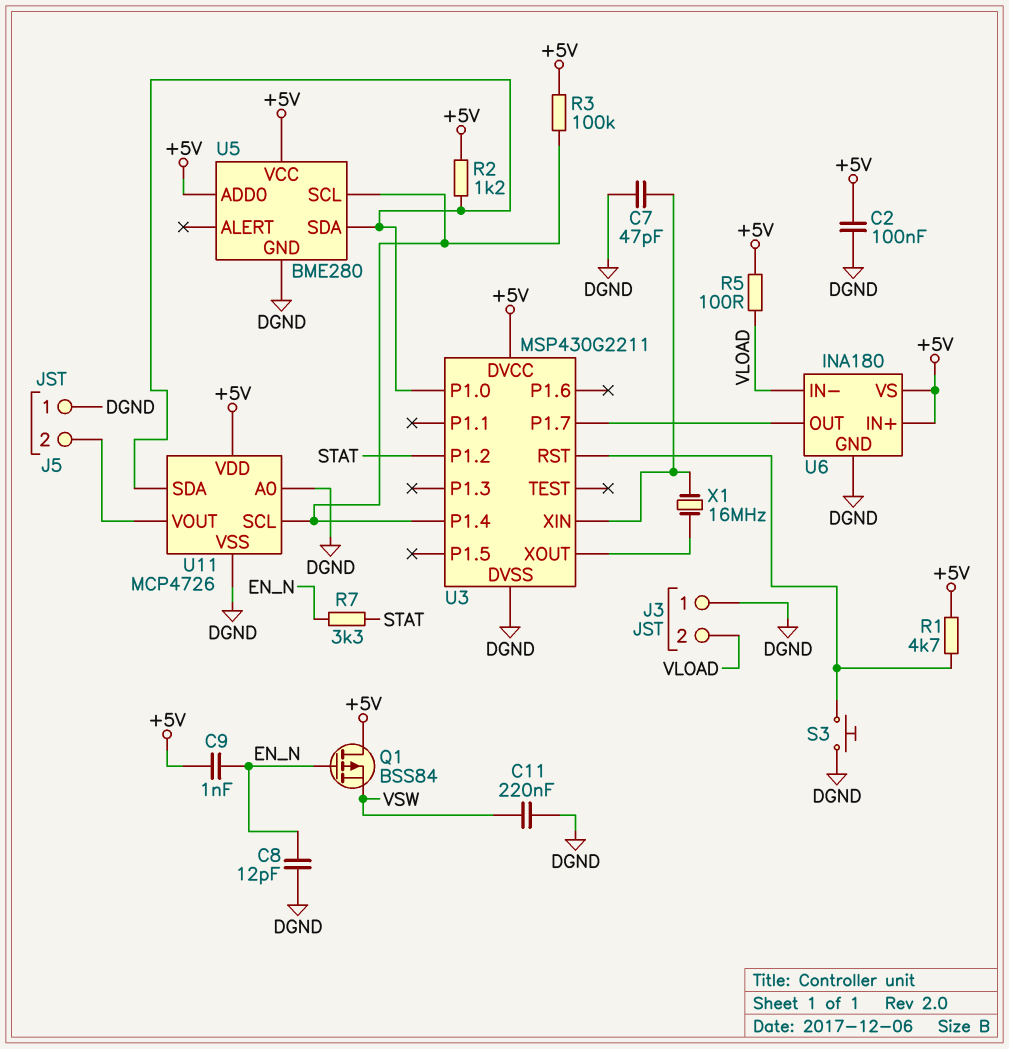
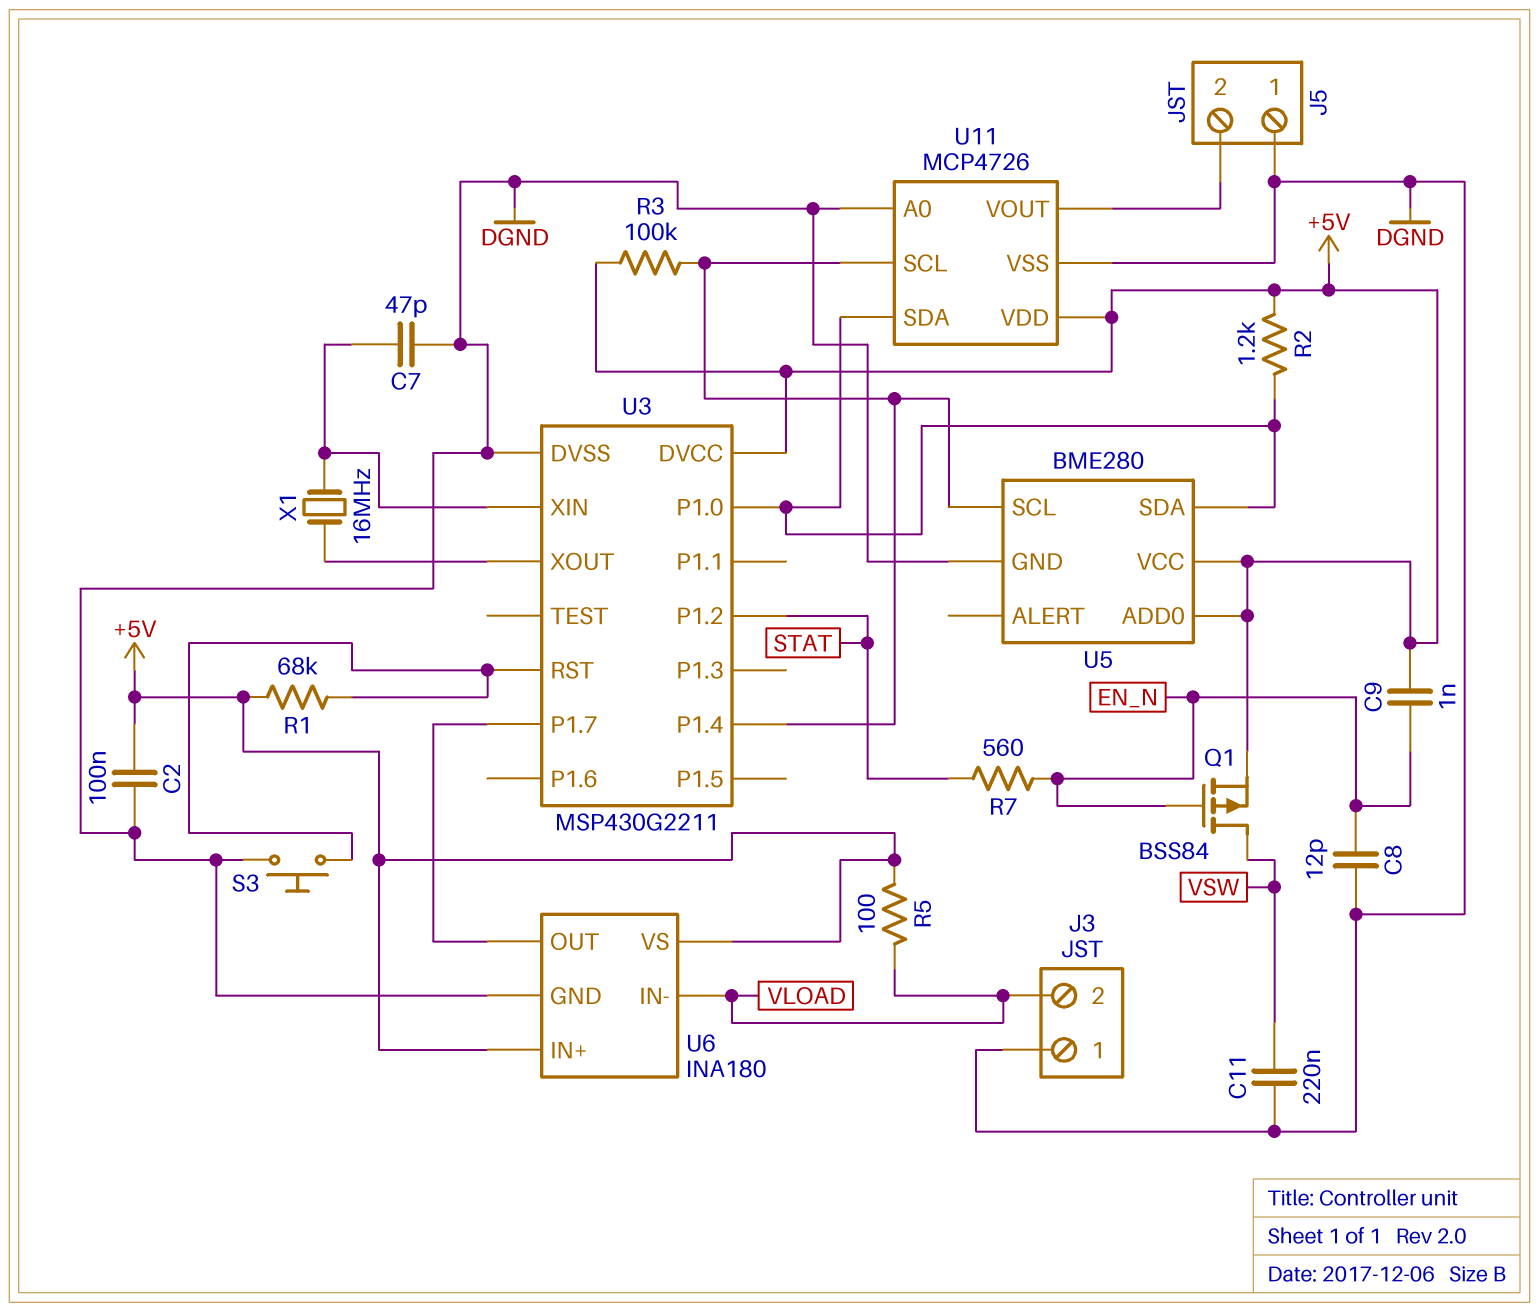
Q1: PMOS BSS84 (G EN_N, D +5V, S VSW) -> PMOS BSS84 (G EN_N, D VSW, S +5V)
R1: 4.7k (+5V, U3/RST) -> 68k (+5V, U3/RST)
R7: 3.3k (EN_N, STAT) -> 560 (EN_N, STAT)

